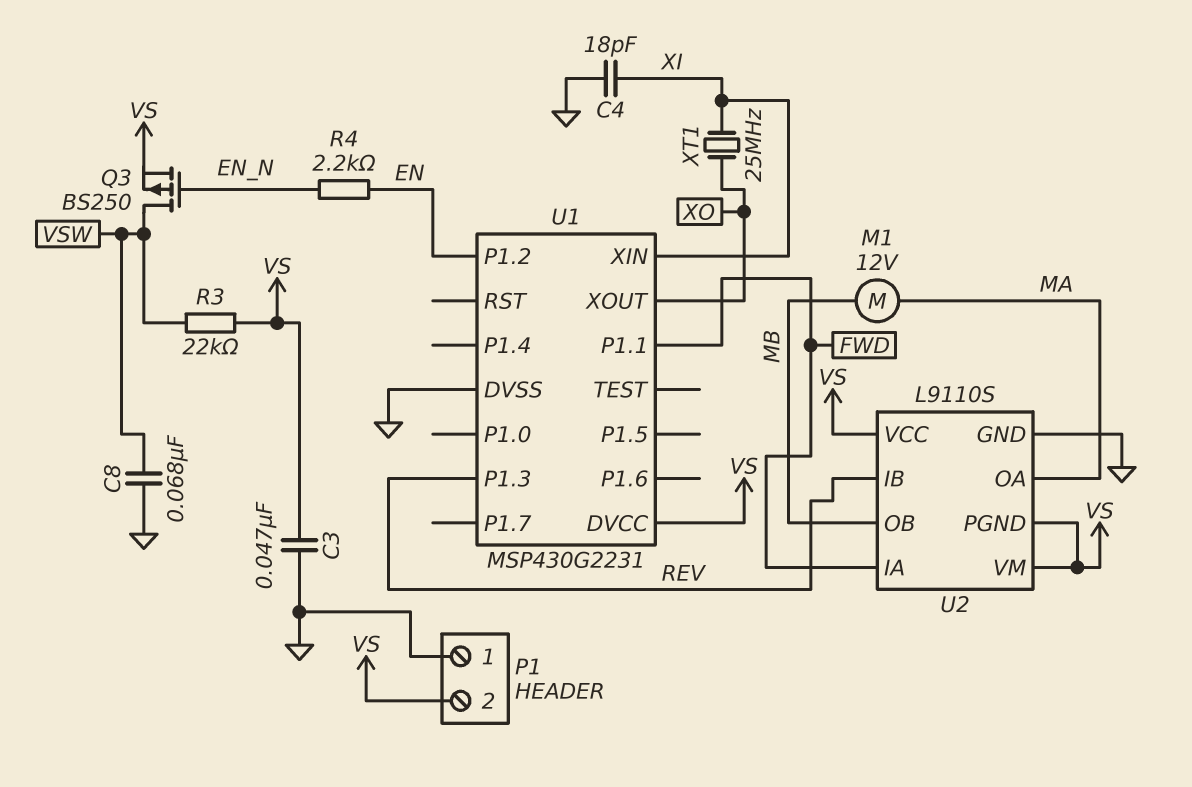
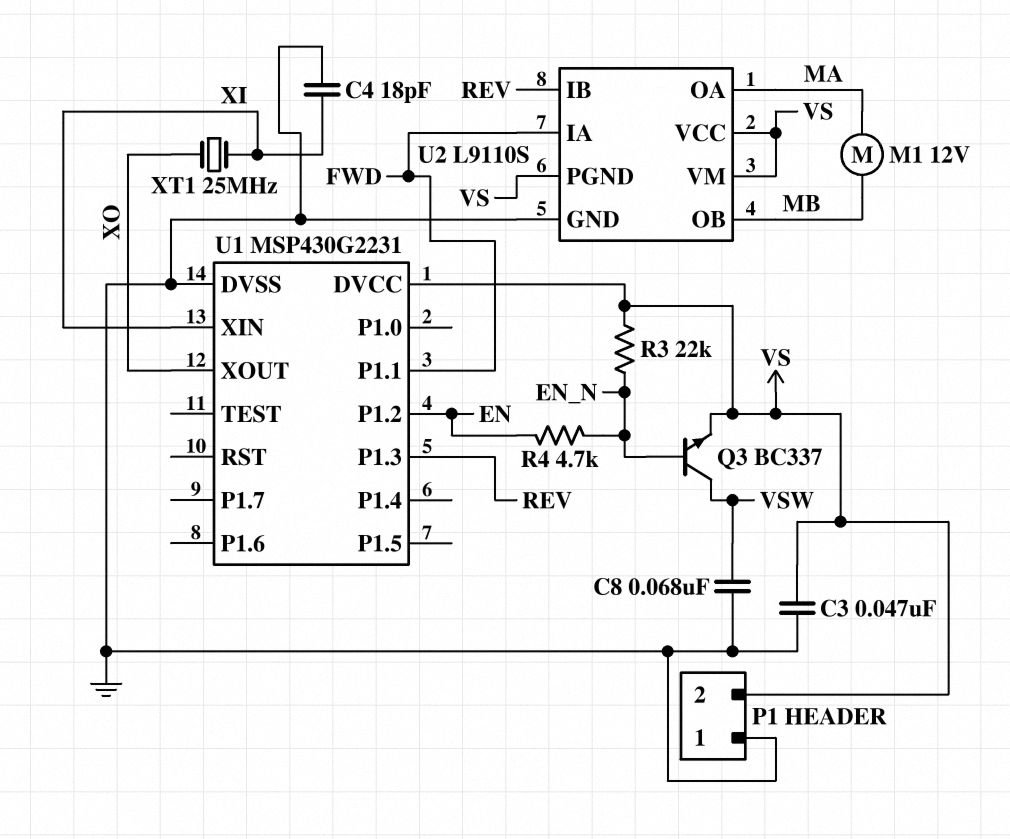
Q3: PMOS BS250 (G EN_N, D VSW, S VS) -> NPN BC337 (B EN_N, C VSW, E VS)
R3: 22k (VS, VSW) -> 22k (EN_N, VS)
R4: 2.2k (EN, EN_N) -> 4.7k (EN, EN_N)

